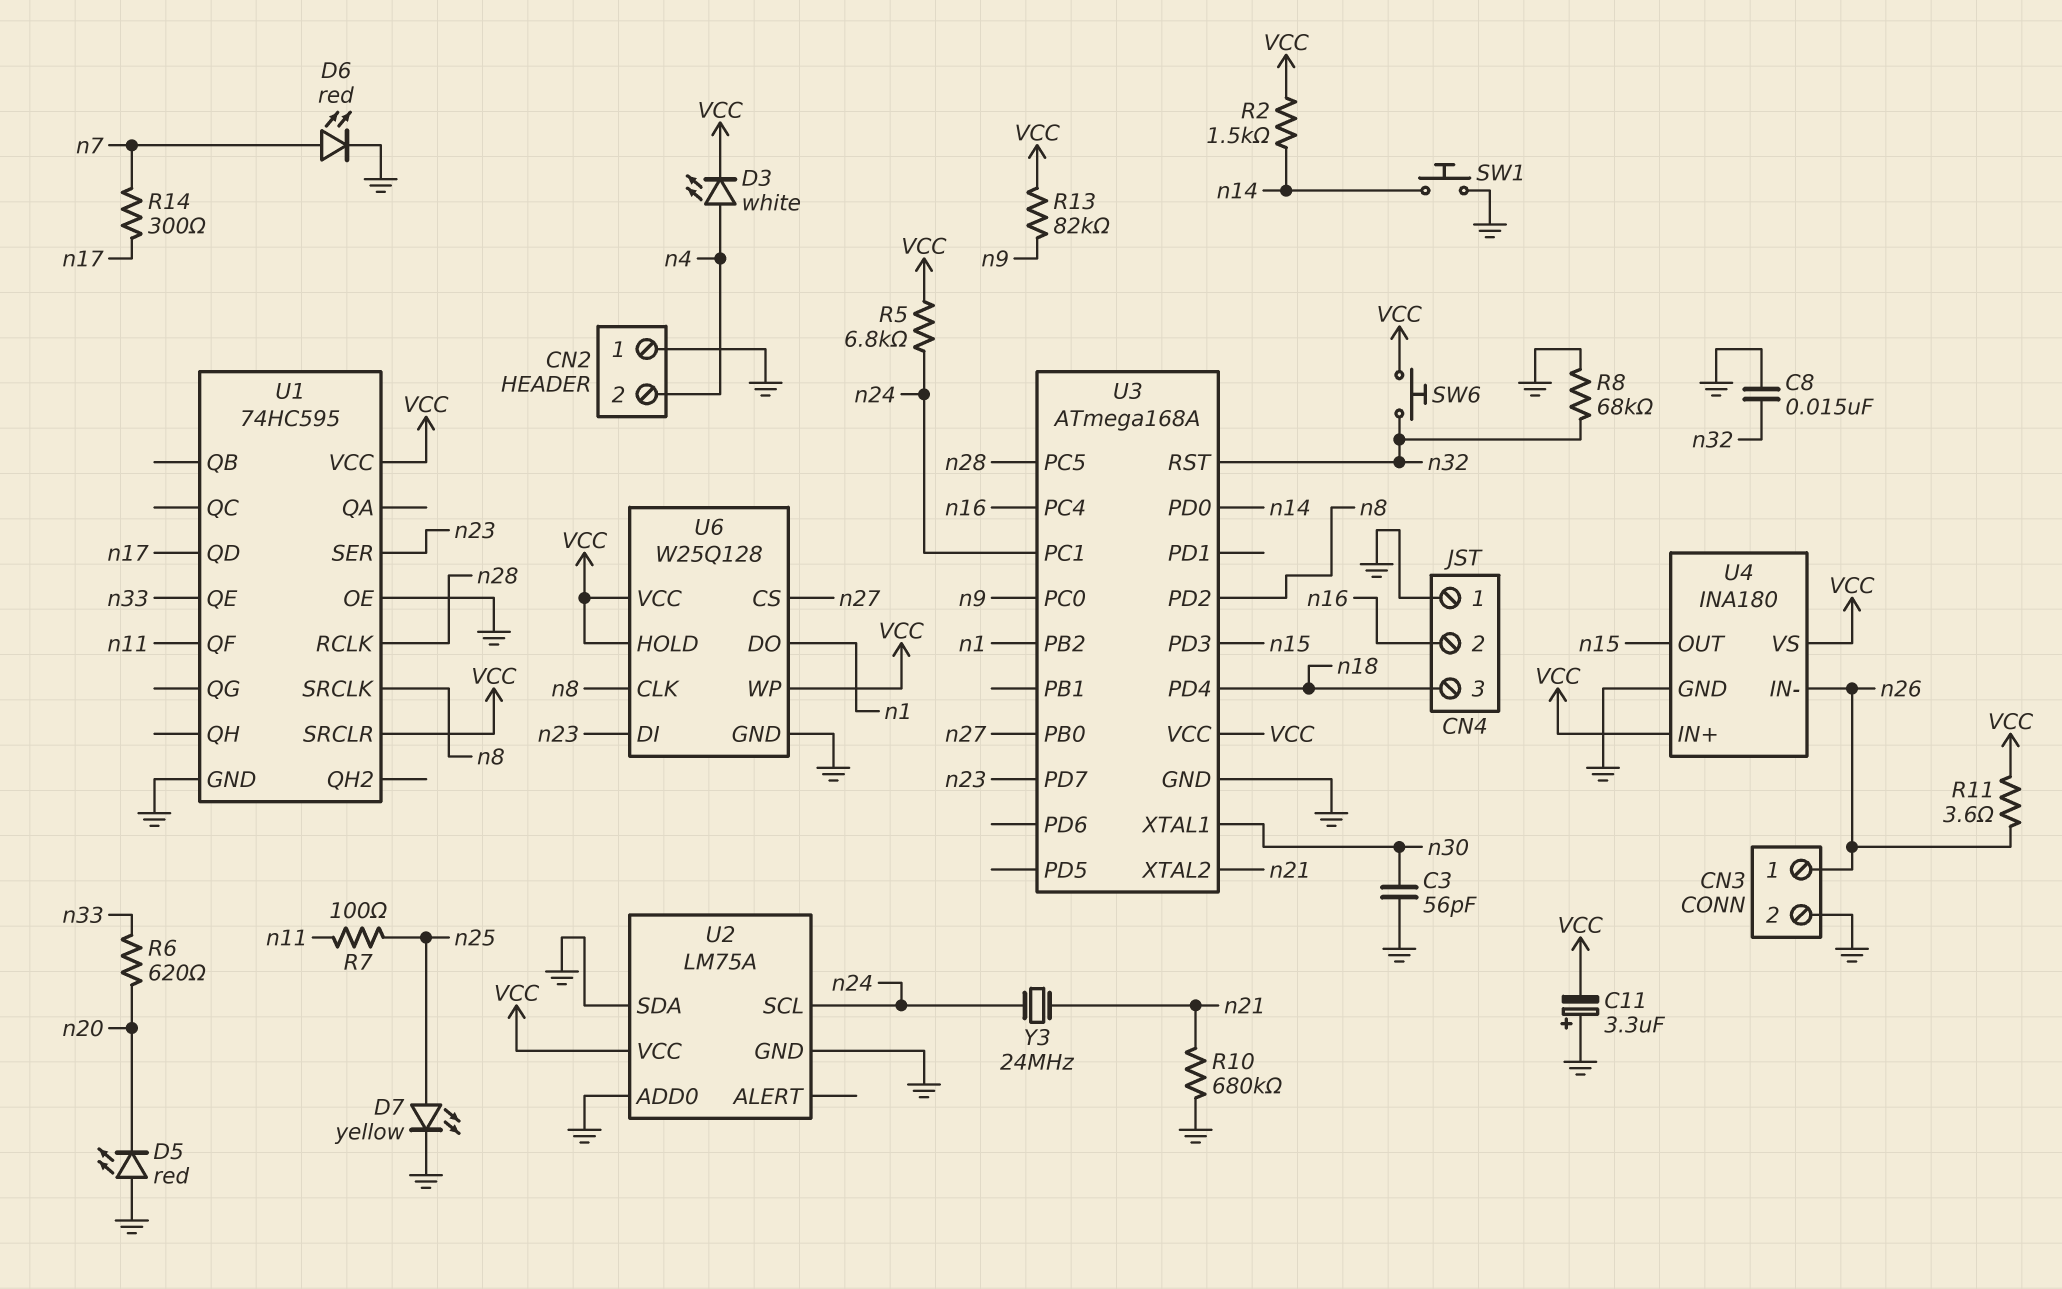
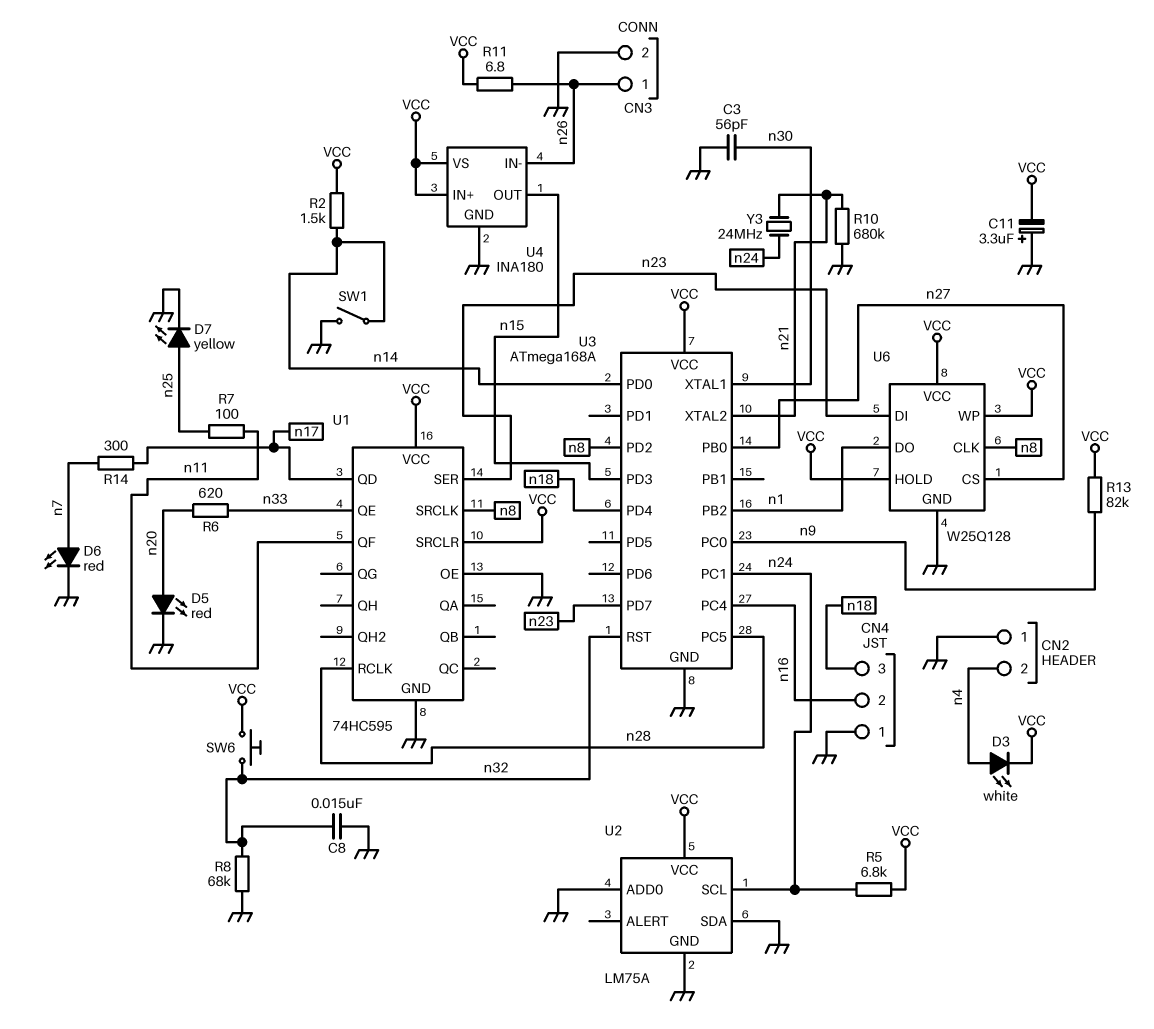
D5: LED red (A GND, K n20) -> LED red (A n20, K GND)
R11: 3.6 (VCC, n26) -> 6.8 (VCC, n26)
SW1: button (GND, n14) -> switch (GND, n14)

